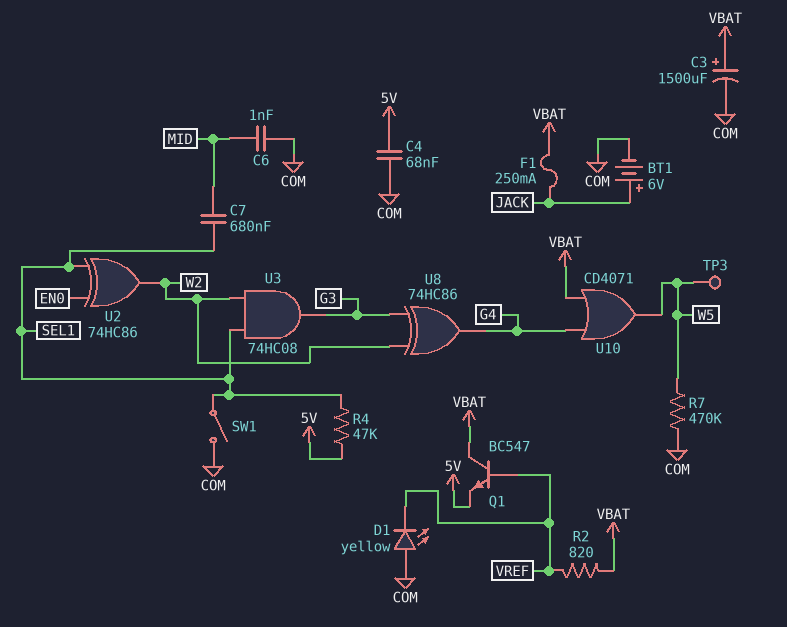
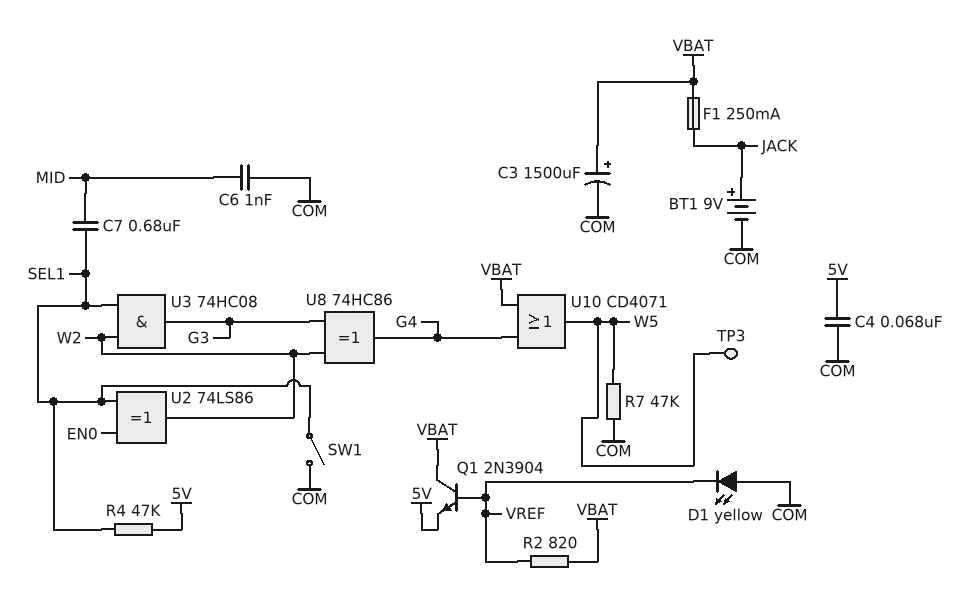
BT1: 6V (plus JACK, minus COM) -> 9V (plus JACK, minus COM)
Q1: NPN BC547 (B VREF, C VBAT, E 5V) -> NPN 2N3904 (B VREF, C VBAT, E 5V)
R7: 470k (COM, W5) -> 47k (COM, W5)
U2: XOR 74HC86 (in EN0, in SEL1, out W2) -> XOR 74LS86 (in EN0, in SEL1, out W2)

